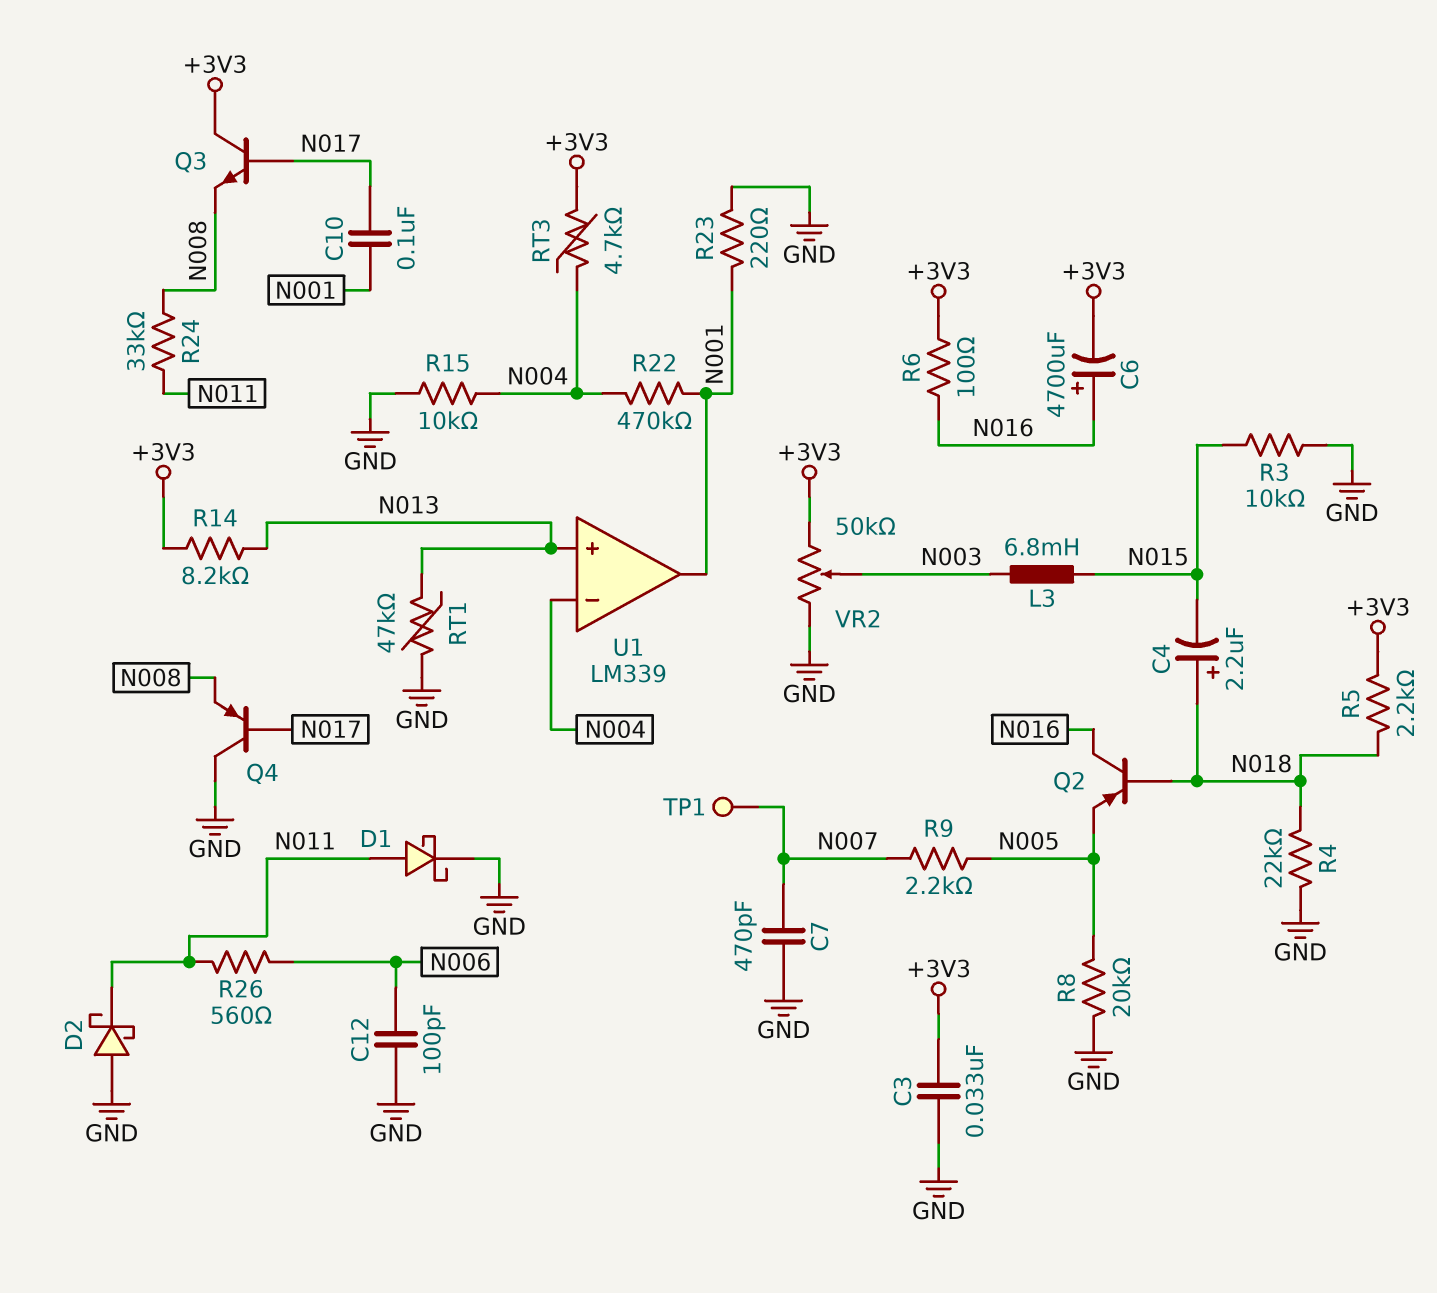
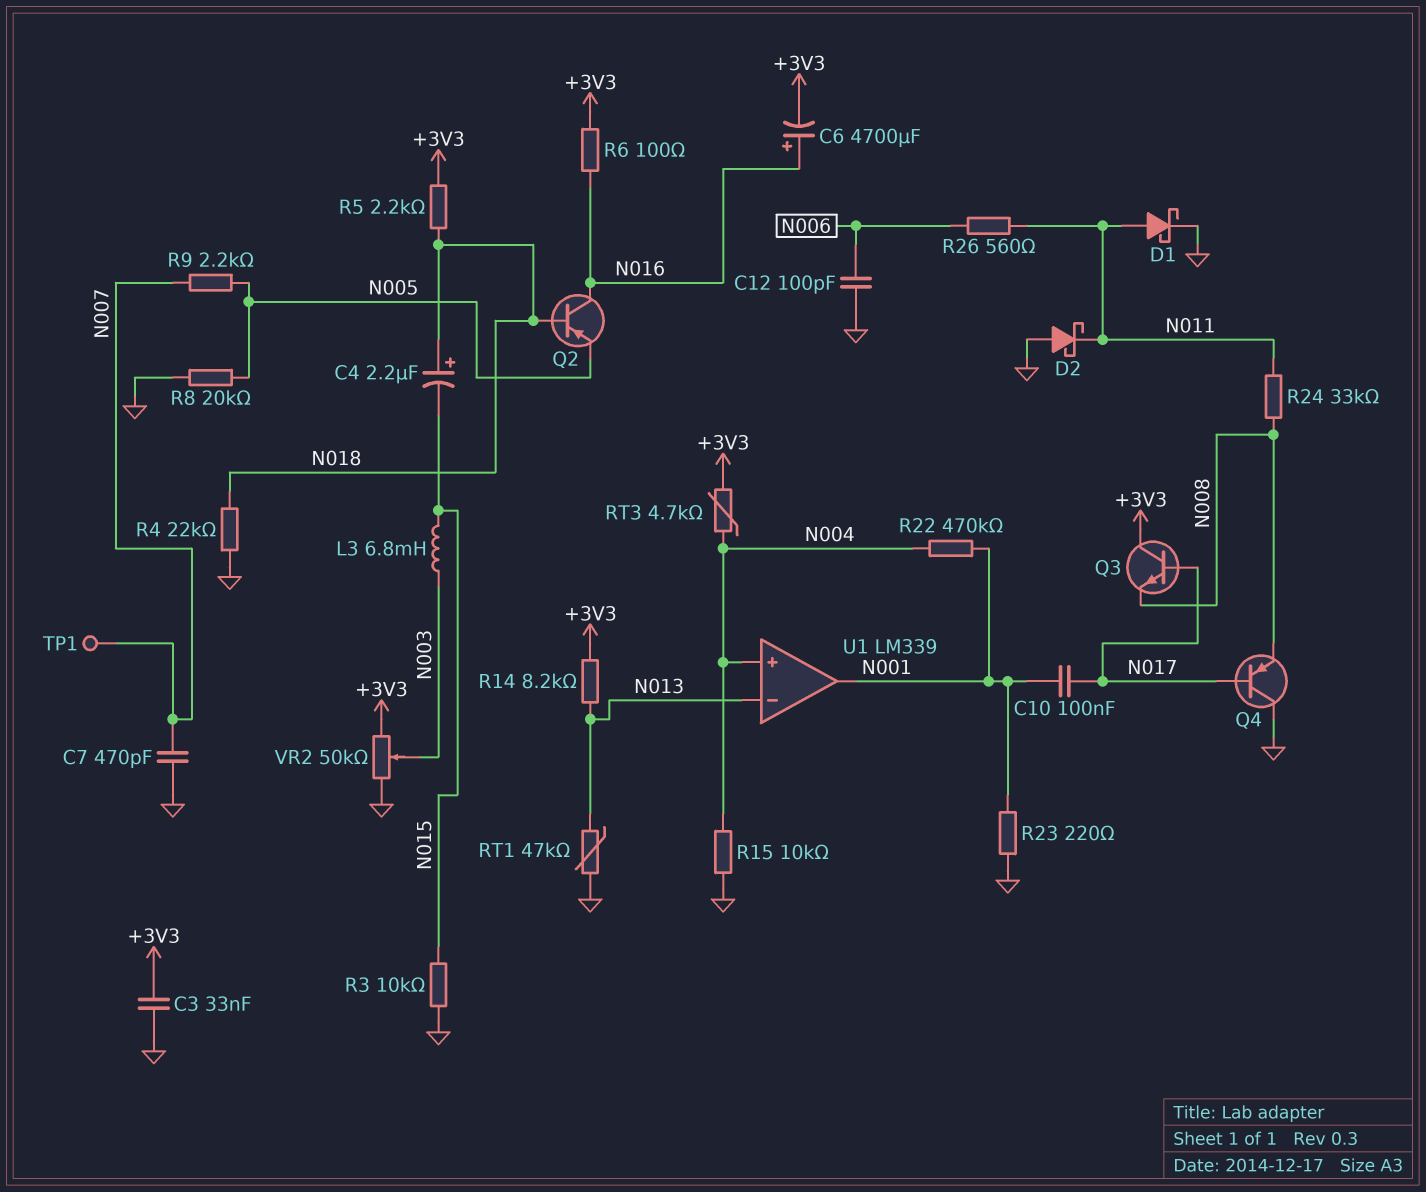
U1 pin in+: N013 -> N004
U1 pin in-: N004 -> N013

